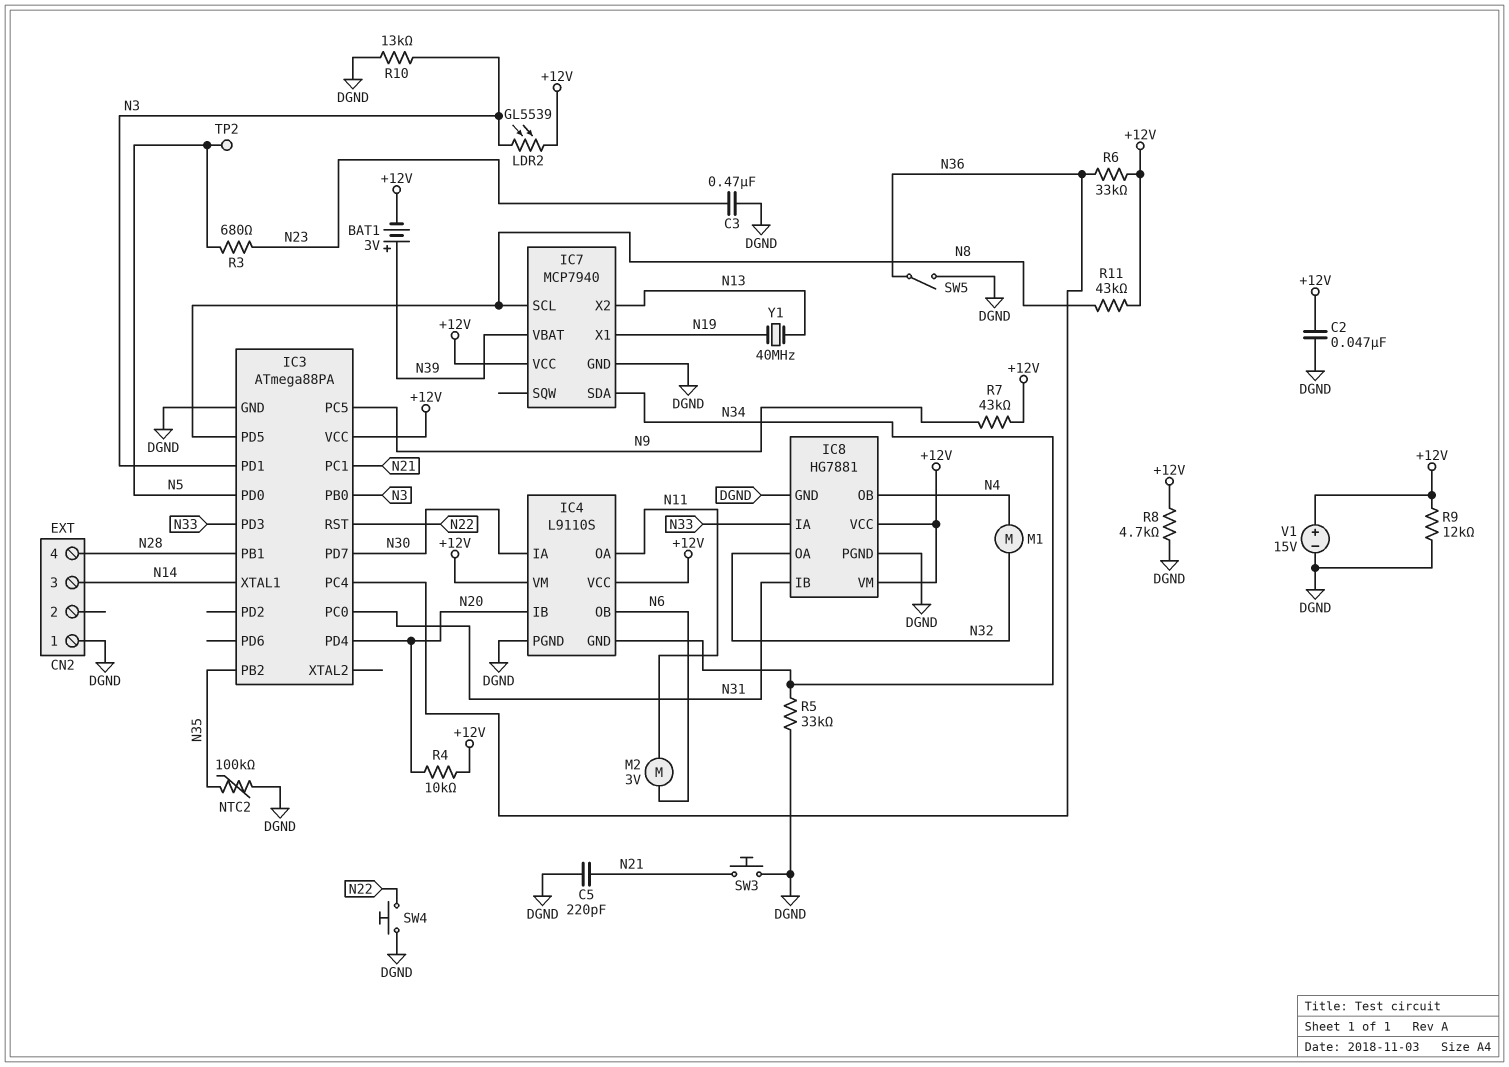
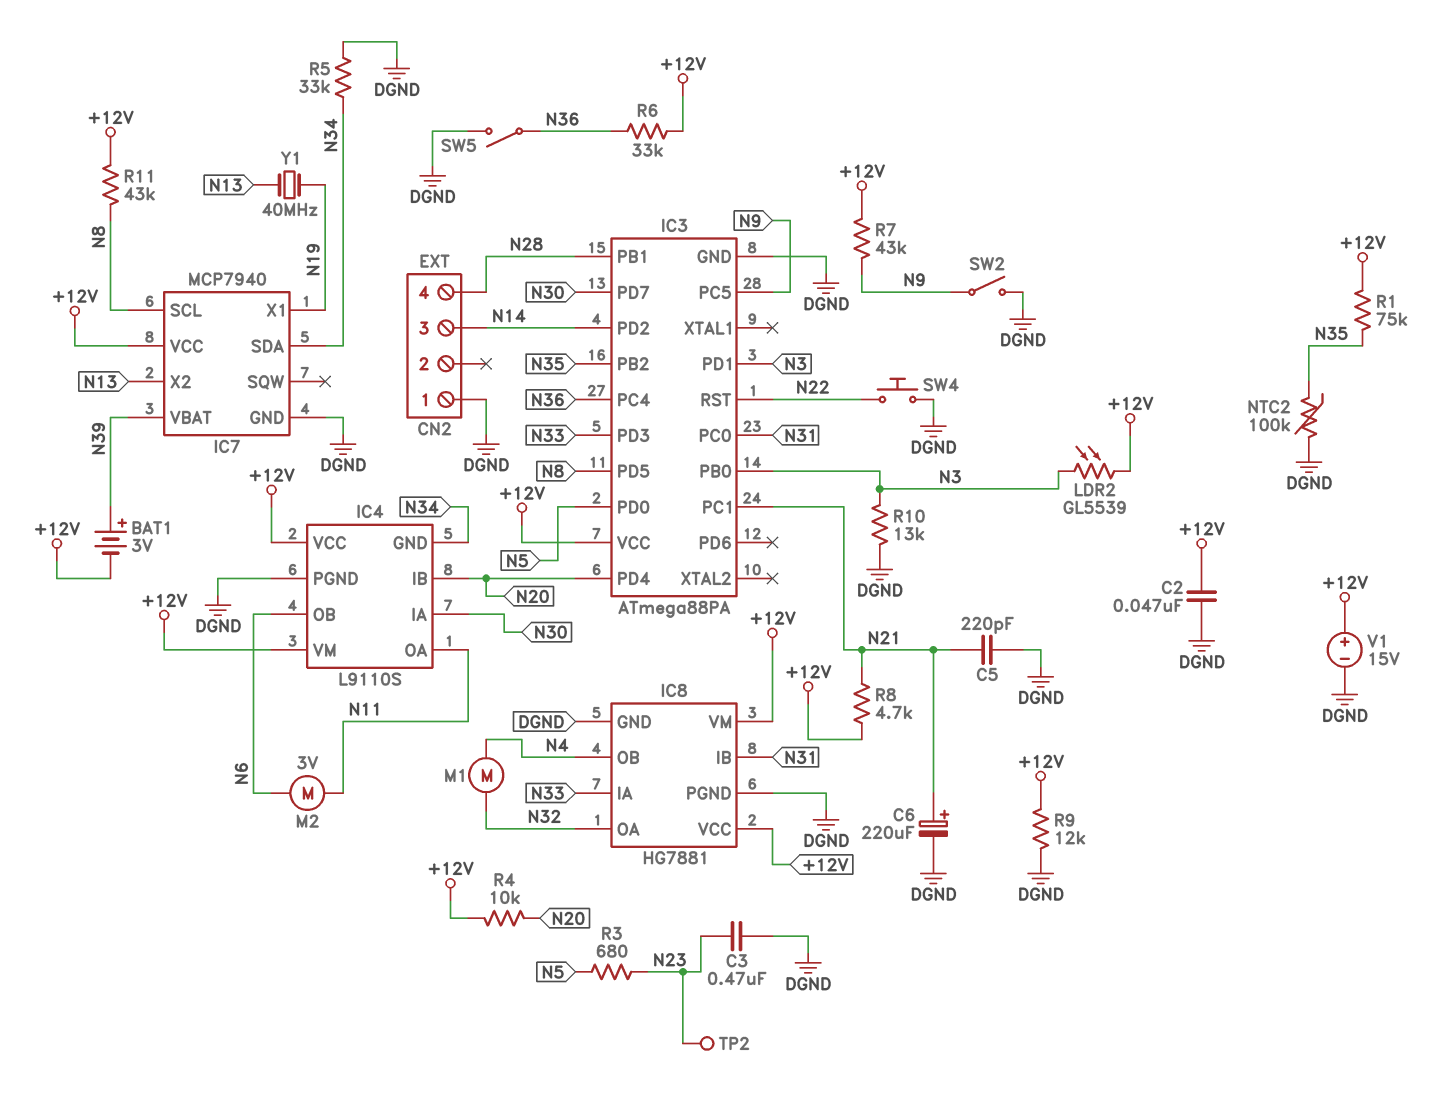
C6: none -> 220uF (plus N21, minus DGND)
IC3 pin PD2: none -> N14
IC3 pin XTAL1: N14 -> none
R1: none -> 75k (+12V, N35)
R8: 4.7k (+12V, DGND) -> 4.7k (+12V, N21)
SW2: none -> switch (DGND, N9)
SW3: button (DGND, N21) -> none
TP2: test point (N5) -> test point (N23)

